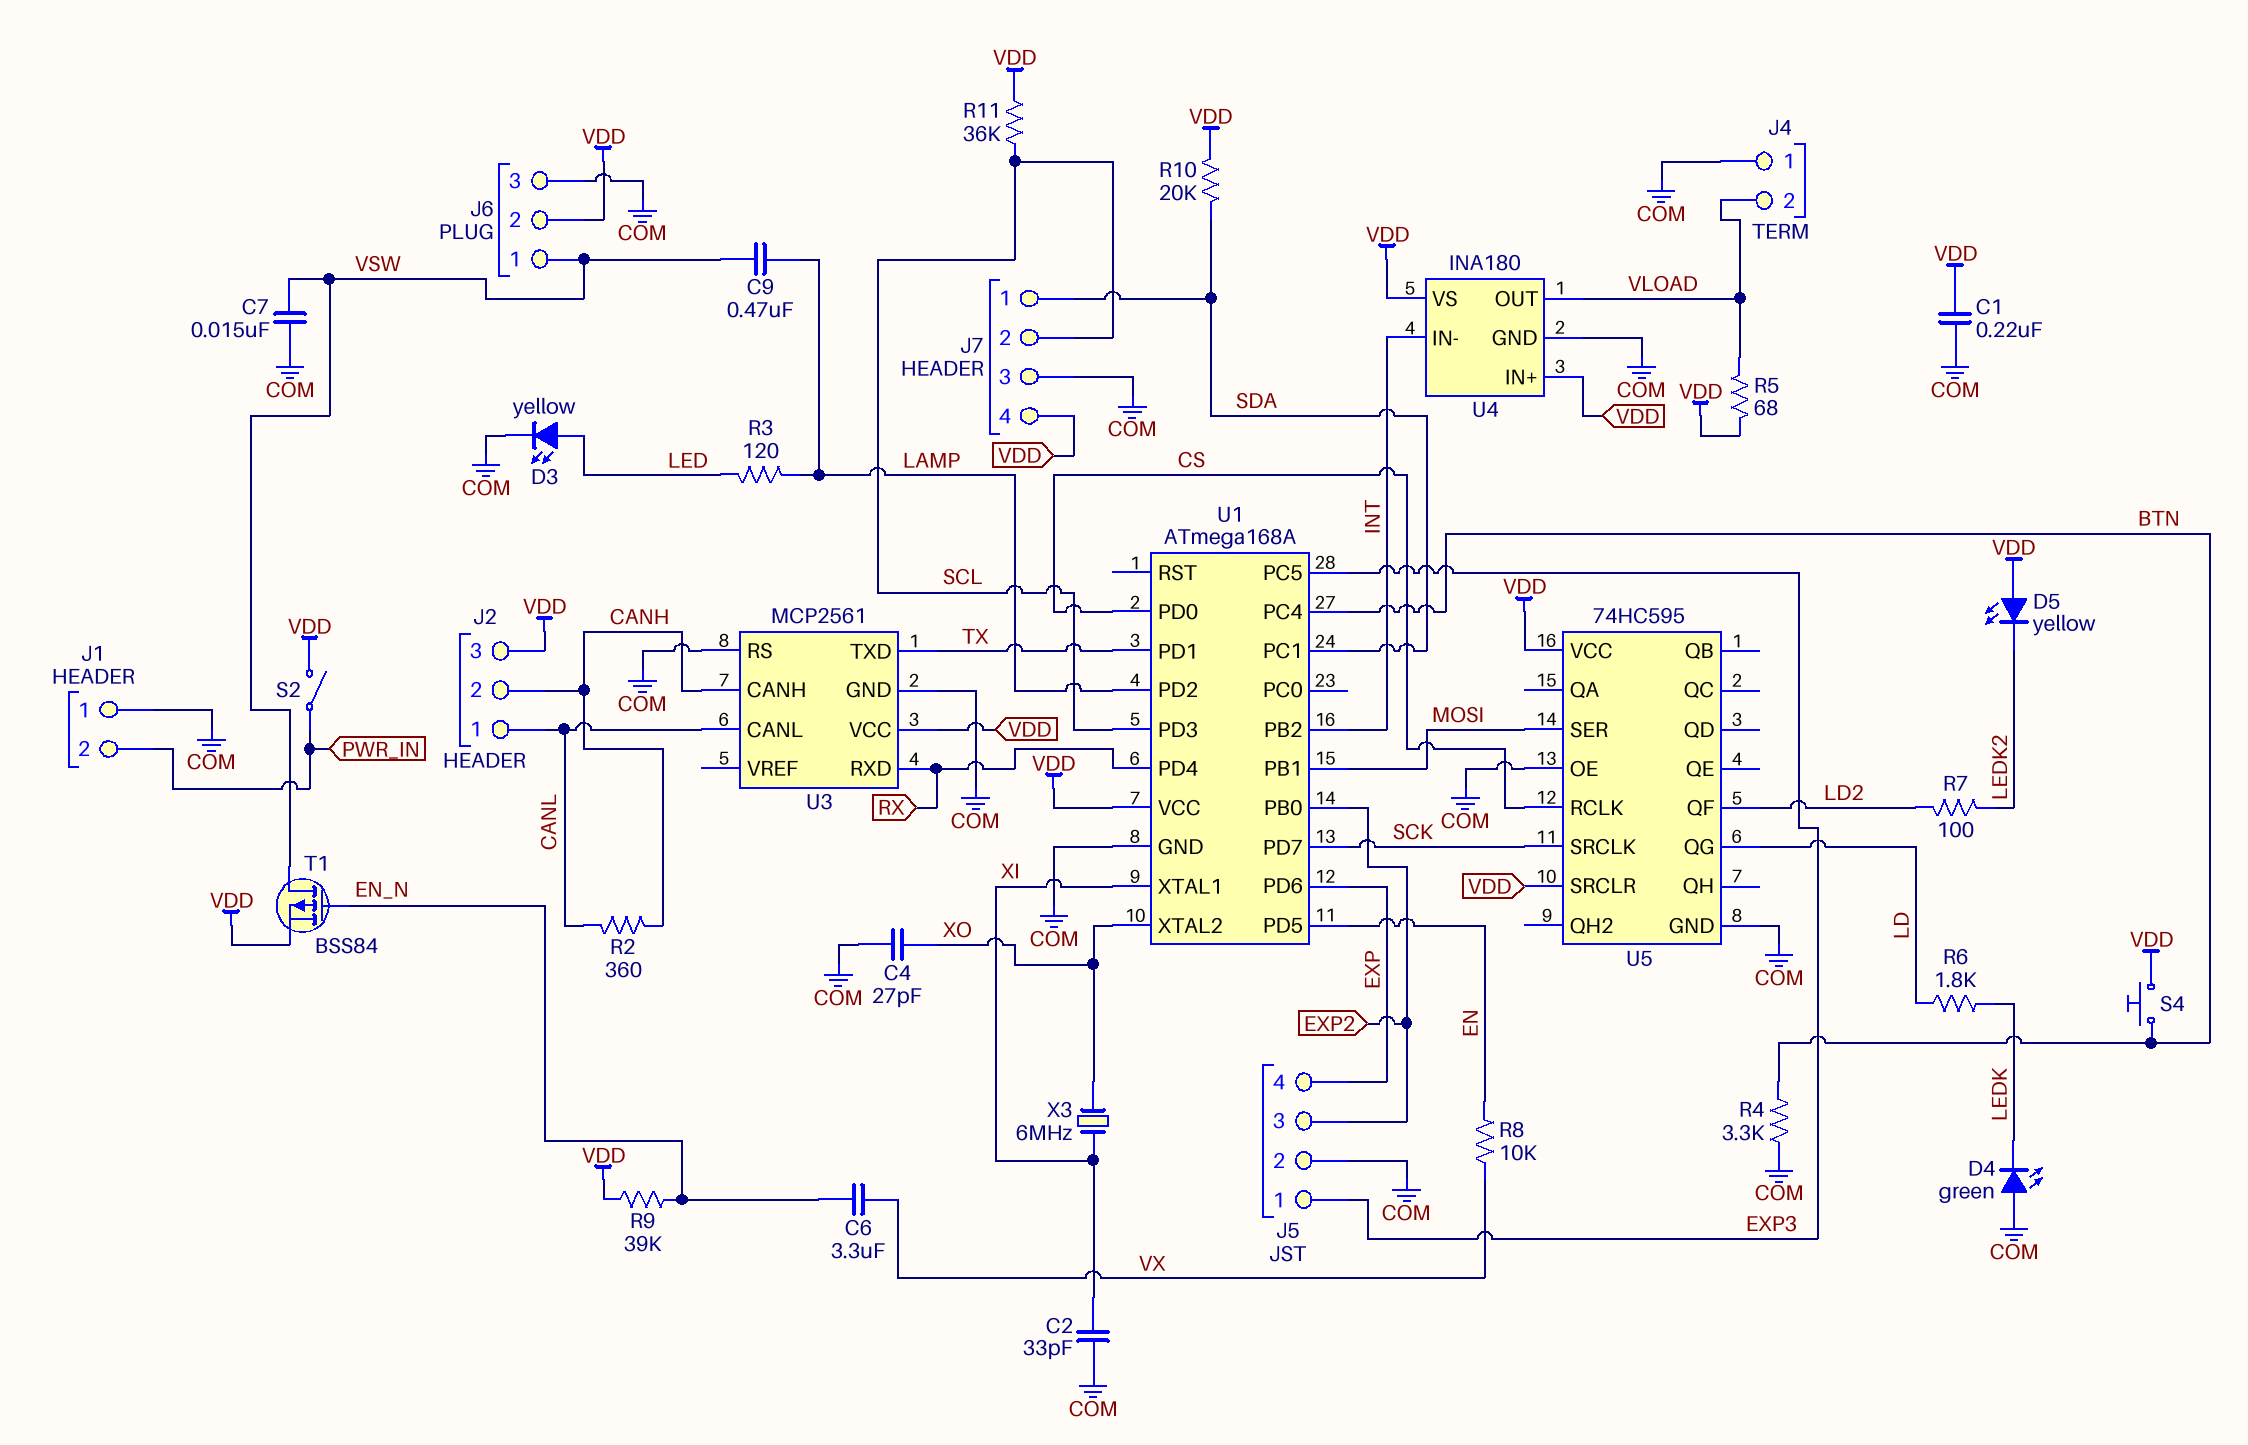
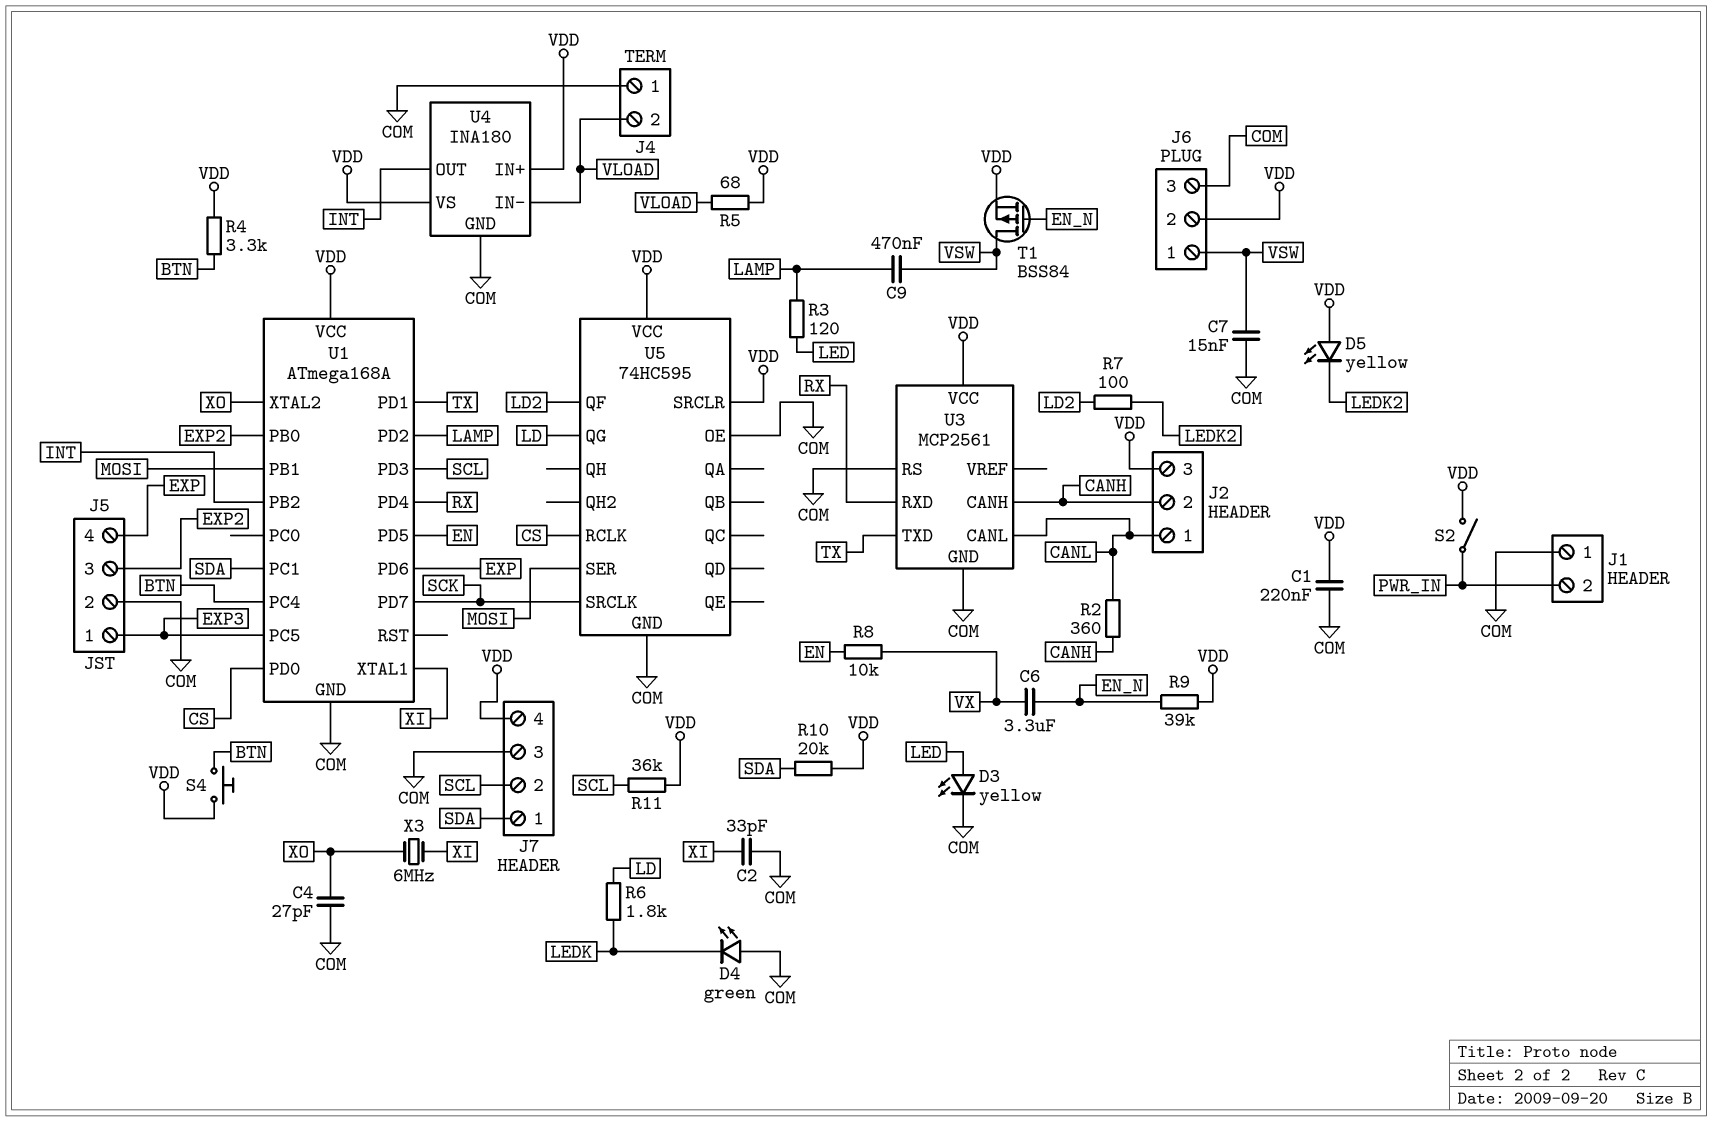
R4: 3.3k (BTN, COM) -> 3.3k (BTN, VDD)
U4 pin IN-: INT -> VLOAD
U4 pin OUT: VLOAD -> INT

